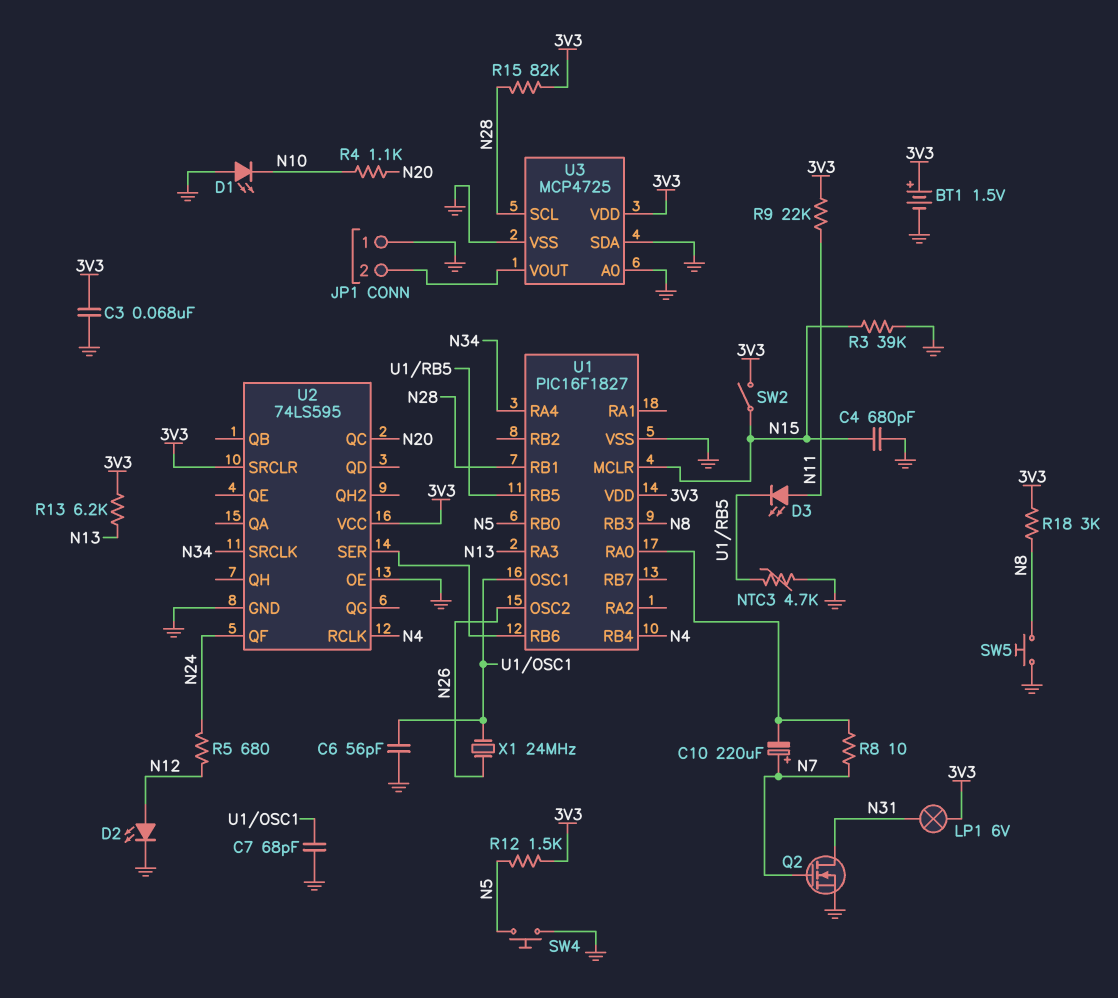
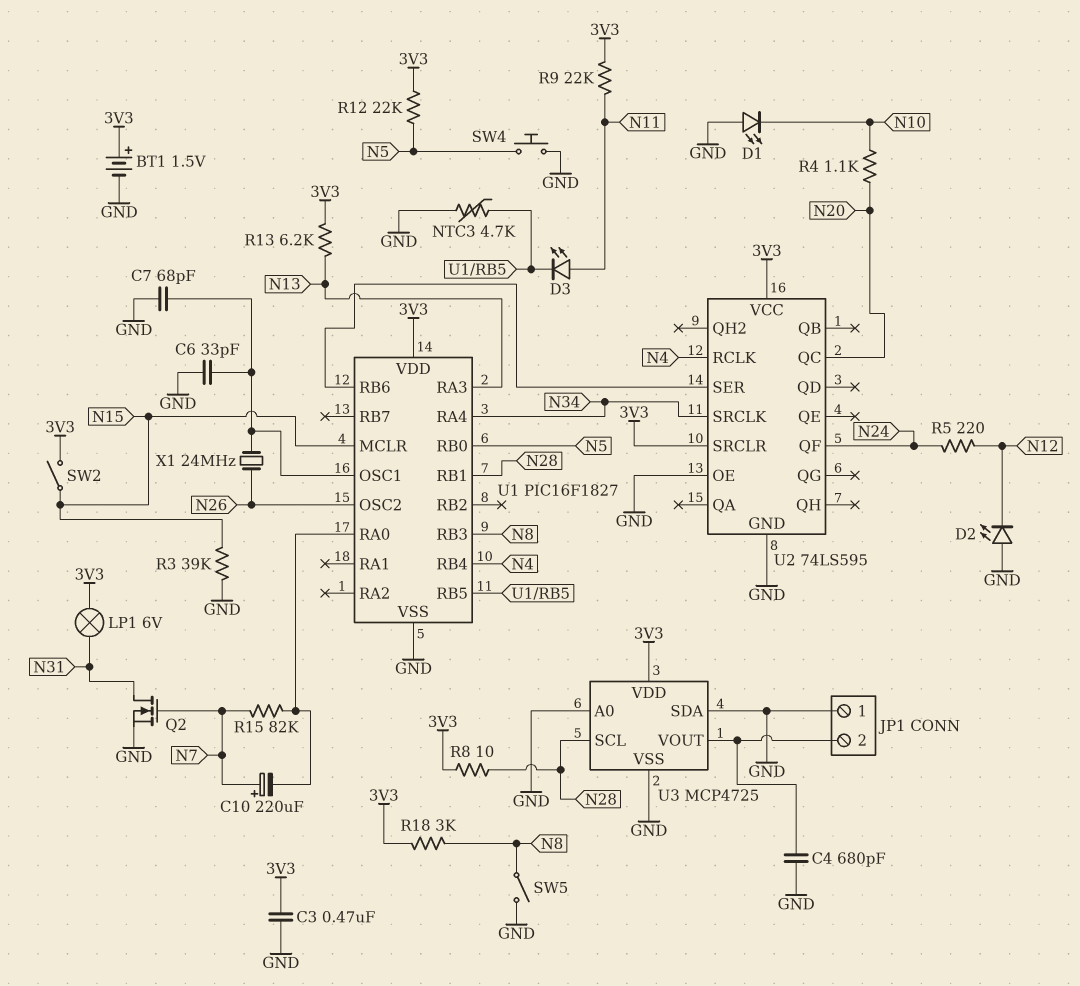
C3: 68nF (3V3, GND) -> 470nF (3V3, GND)
C4: 680pF (GND, N15) -> 680pF (GND, JP1/2)
C6: 56pF (GND, U1/OSC1) -> 33pF (GND, U1/OSC1)
D2: LED (A N12, K GND) -> LED (A GND, K N12)
R5: 680 (N12, N24) -> 220 (N12, N24)
R8: 10 (N7, U1/RA0) -> 10 (3V3, N28)
R12: 1.5k (3V3, N5) -> 22k (3V3, N5)
R15: 82k (3V3, N28) -> 82k (N7, U1/RA0)
SW5: button (GND, N8) -> switch (GND, N8)

